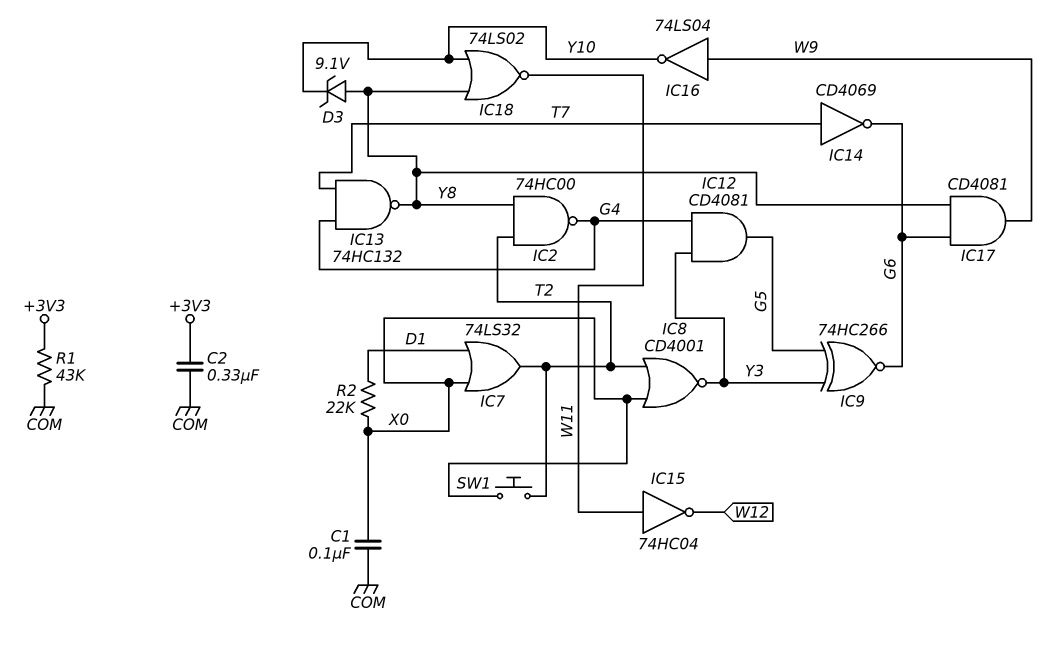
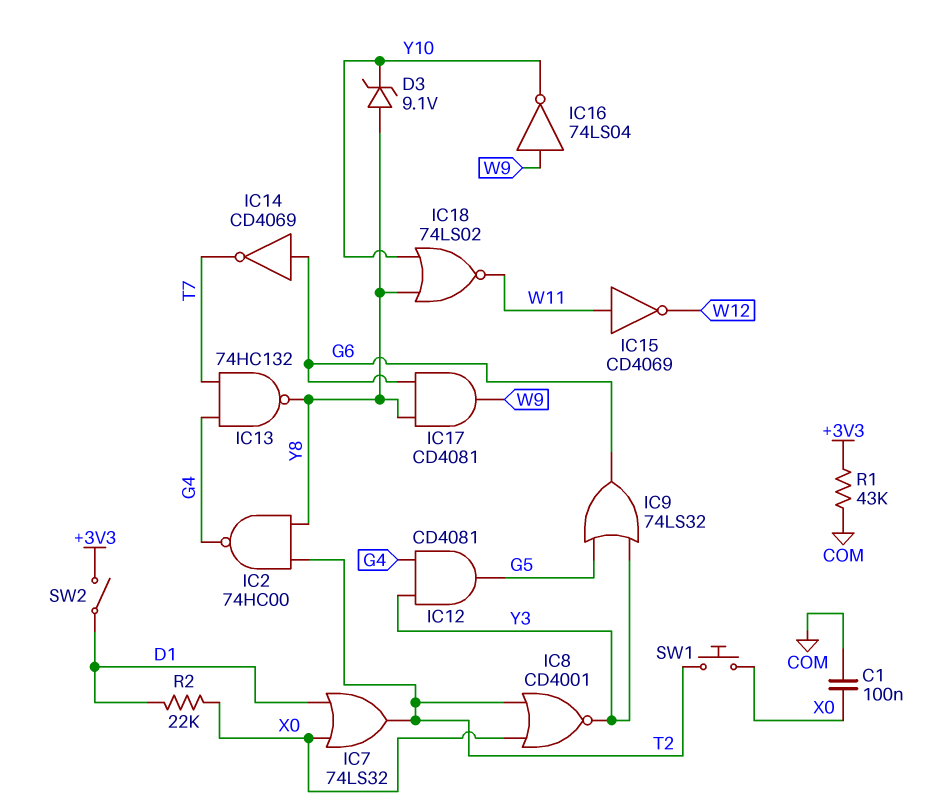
C2: 330nF (+3V3, COM) -> none
IC9: XNOR 74HC266 (in G5, in Y3, out G6) -> OR 74LS32 (in G5, in Y3, out G6)
IC14: NOT CD4069 (in T7, out G6) -> NOT CD4069 (in G6, out T7)
IC15: NOT 74HC04 (in W11, out W12) -> NOT CD4069 (in W11, out W12)
SW2: none -> switch (+3V3, D1)

